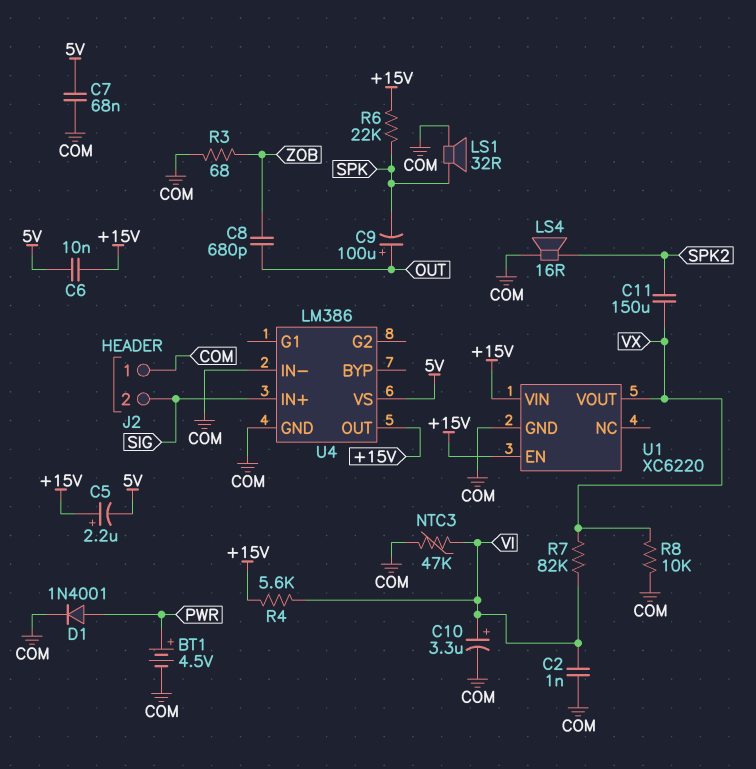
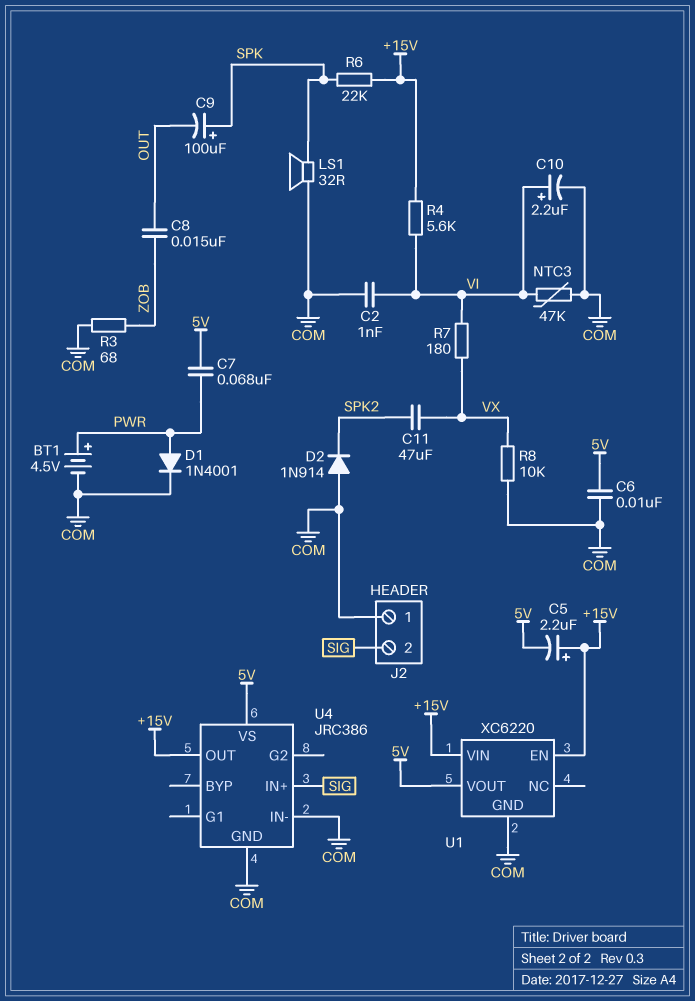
C6: 10nF (+15V, 5V) -> 10nF (5V, COM)
C7: 68nF (5V, COM) -> 68nF (5V, PWR)
C8: 680pF (OUT, ZOB) -> 15nF (OUT, ZOB)
C9: 100uF (plus OUT, minus SPK) -> 100uF (plus SPK, minus OUT)
C10: 3.3uF (plus VI, minus COM) -> 2.2uF (plus VI, minus COM)
C11: 150uF (SPK2, VX) -> 47uF (SPK2, VX)
D2: none -> diode 1N914 (A COM, K SPK2)
LS4: speaker 16R (COM, SPK2) -> none
R7: 82k (VI, VX) -> 180 (VI, VX)
U1 pin VOUT: VX -> 5V
U4: LM386 -> JRC386

